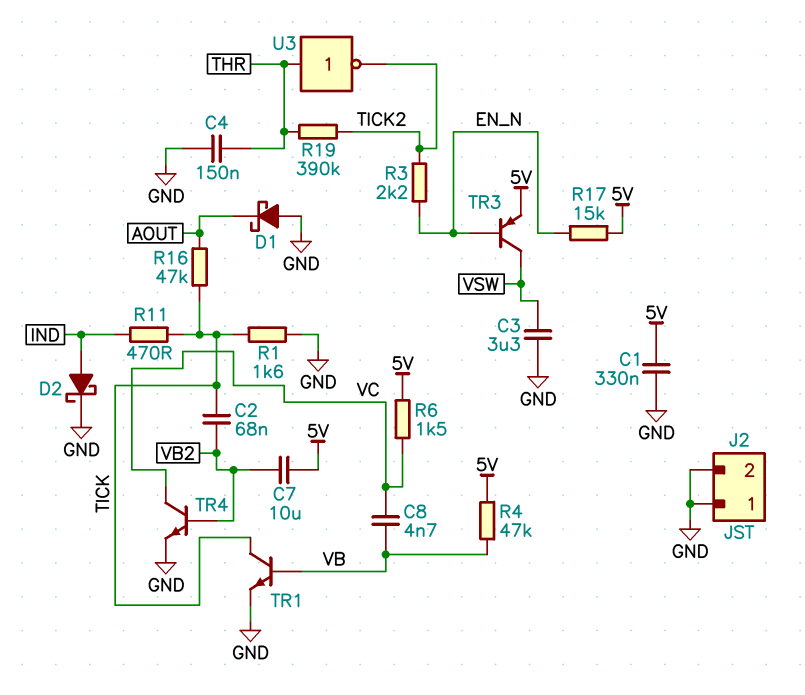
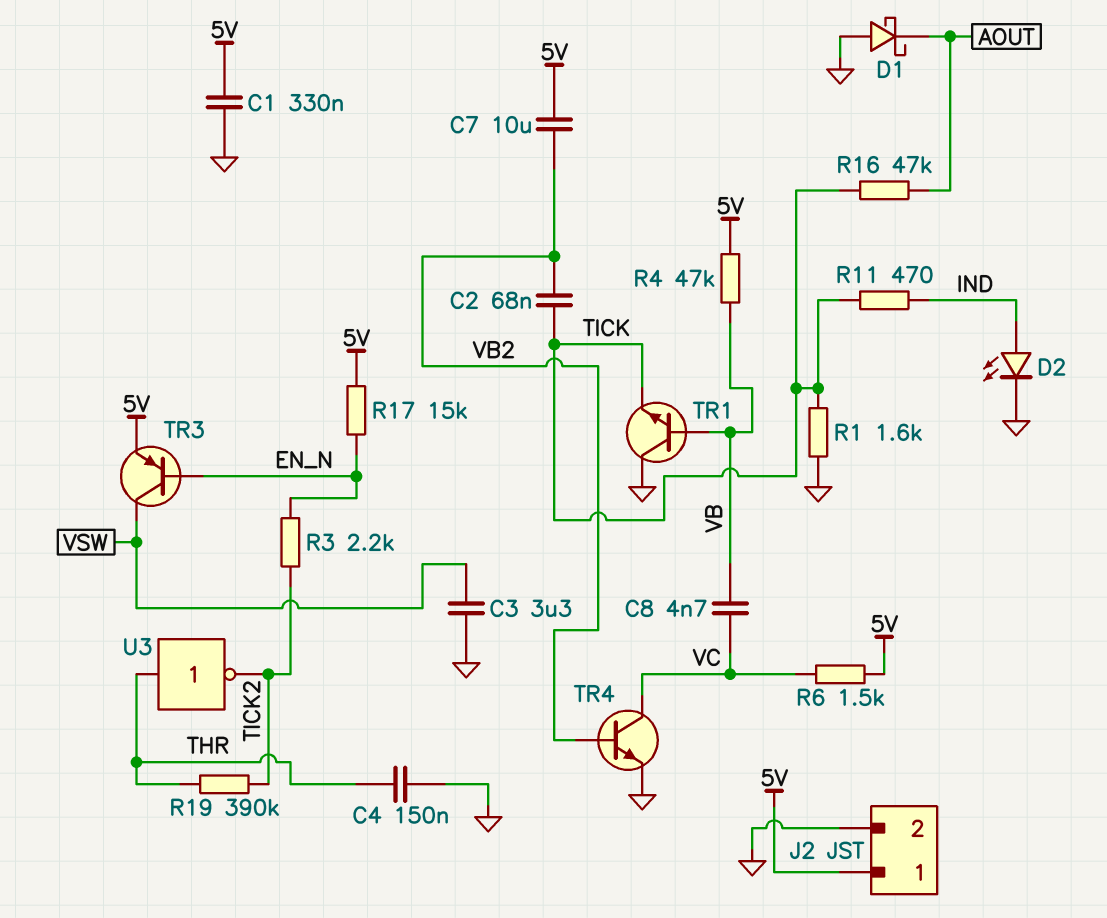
D2: schottky (A IND, K GND) -> LED (A IND, K GND)
J2 pin 1: GND -> 5V
TR1: NPN (B VB, C TICK, E GND) -> NPN (B VB, C GND, E TICK)

